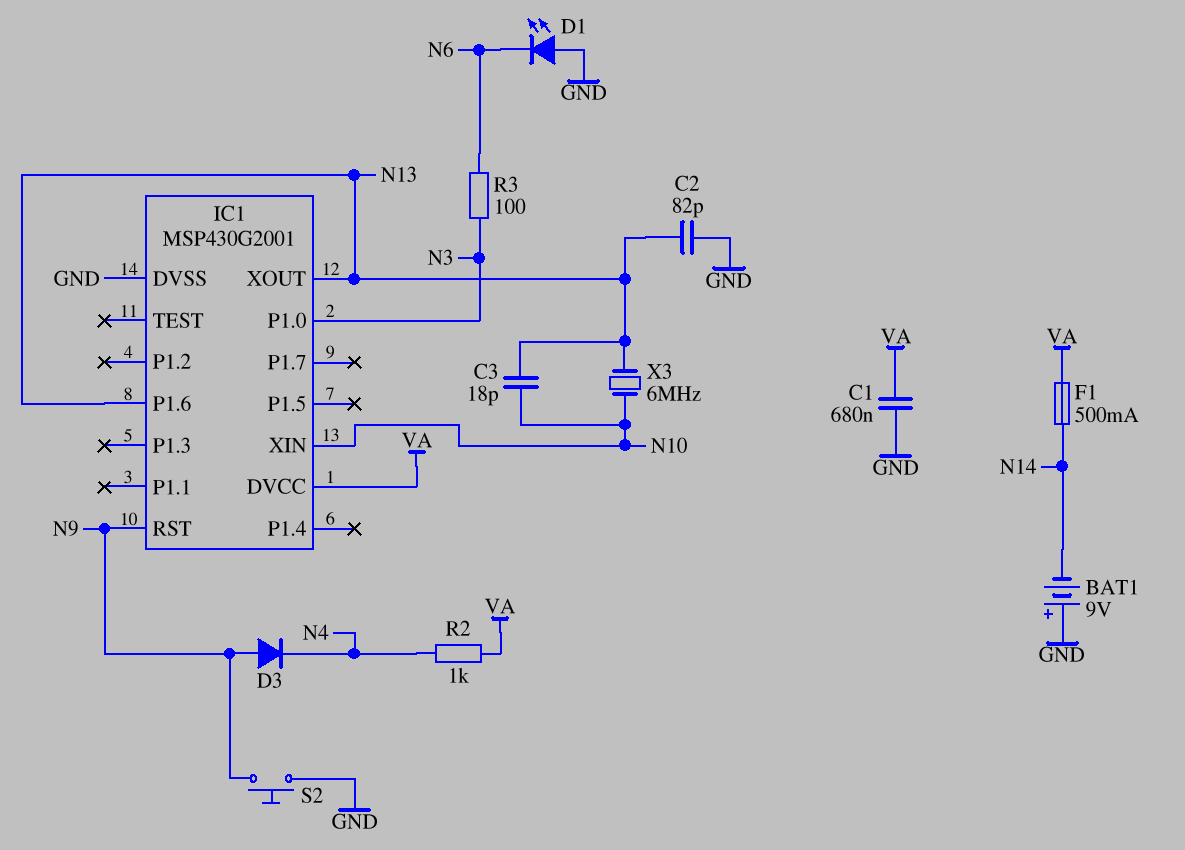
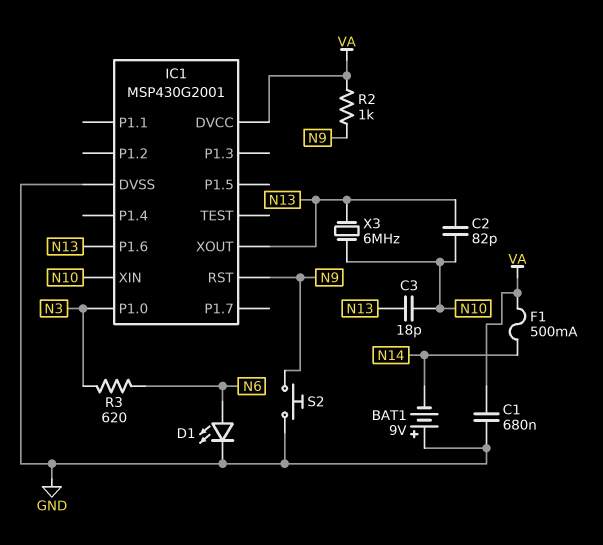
C2: 82pF (GND, N13) -> 82pF (N10, N13)
D1: LED (A GND, K N6) -> LED (A N6, K GND)
D3: diode (A N9, K N4) -> none
R2: 1k (N4, VA) -> 1k (N9, VA)
R3: 100 (N3, N6) -> 620 (N3, N6)

